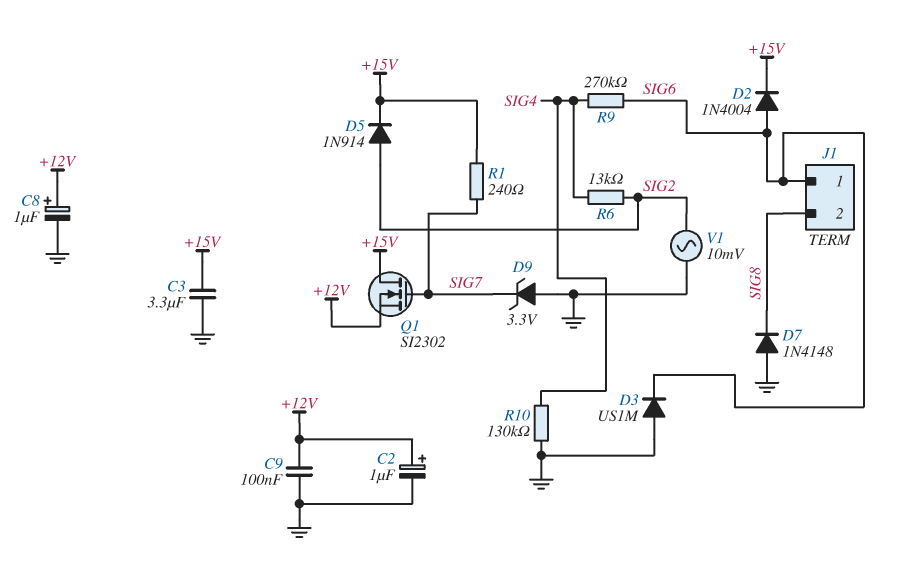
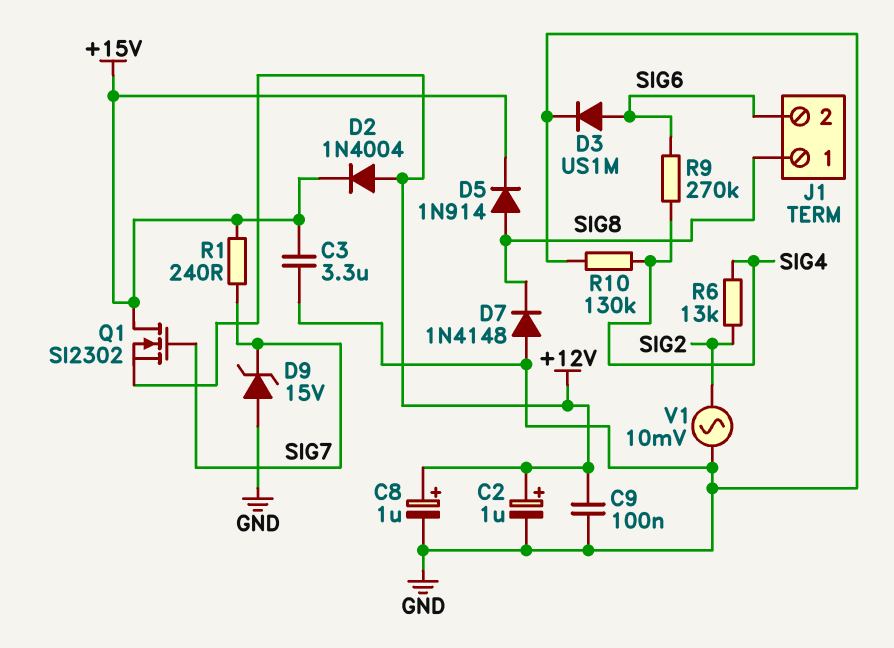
D2: diode 1N4004 (A SIG6, K +15V) -> diode 1N4004 (A +12V, K +15V)
D3: diode US1M (A GND, K SIG6) -> diode US1M (A SIG6, K GND)
D5: diode 1N914 (A SIG2, K +15V) -> diode 1N914 (A SIG8, K +15V)
D9: zener 3.3V (A GND, K SIG7) -> zener 15V (A GND, K SIG7)
J1 pin 1: SIG6 -> SIG8
J1 pin 2: SIG8 -> SIG6

